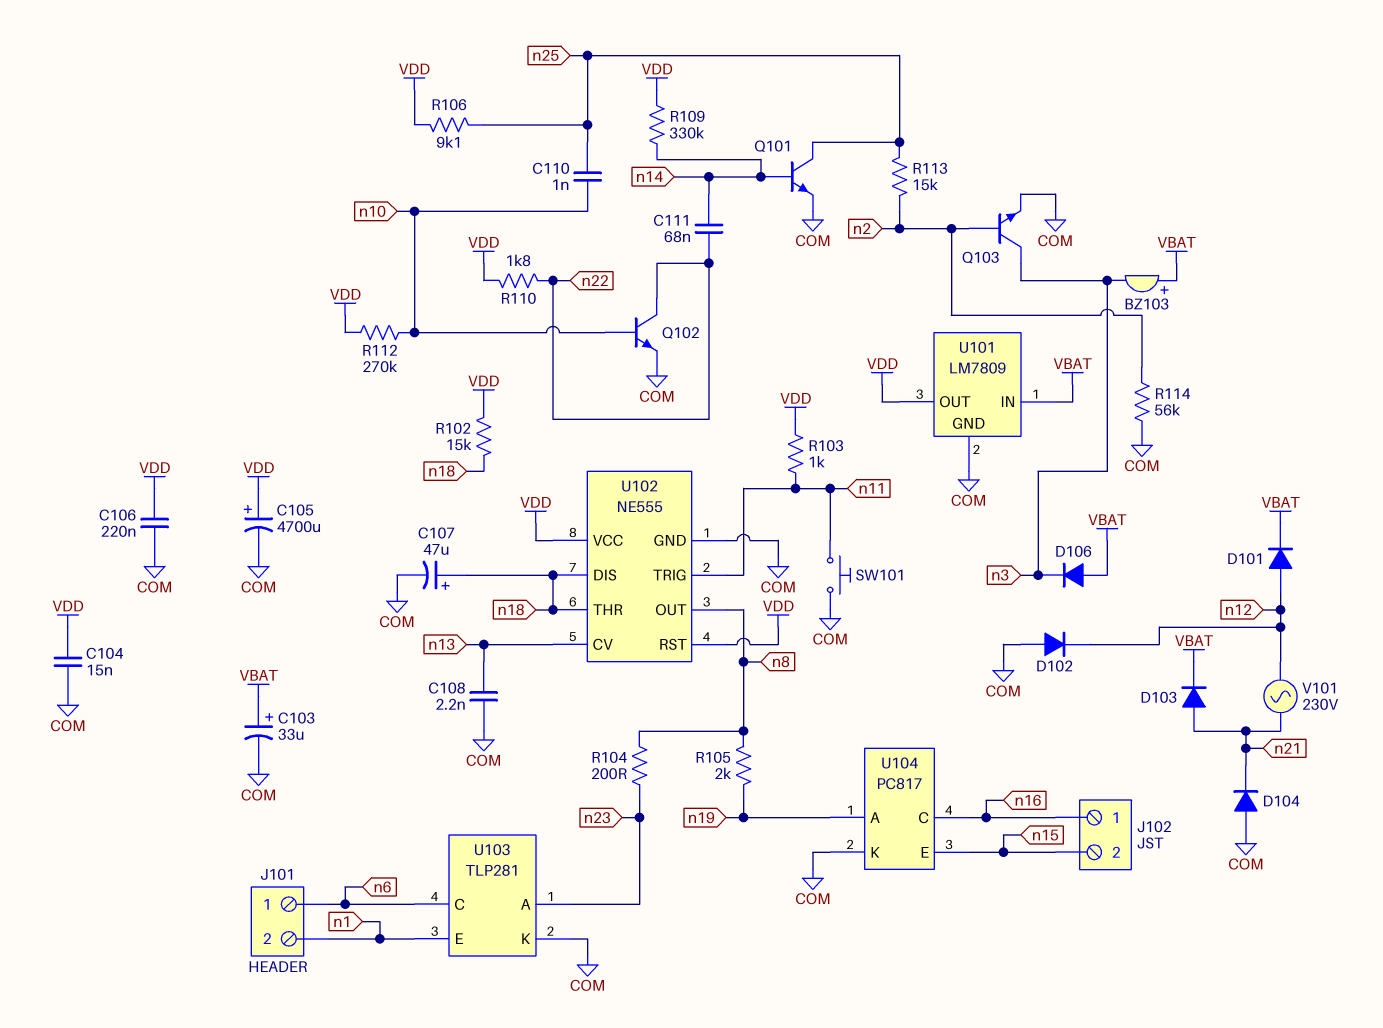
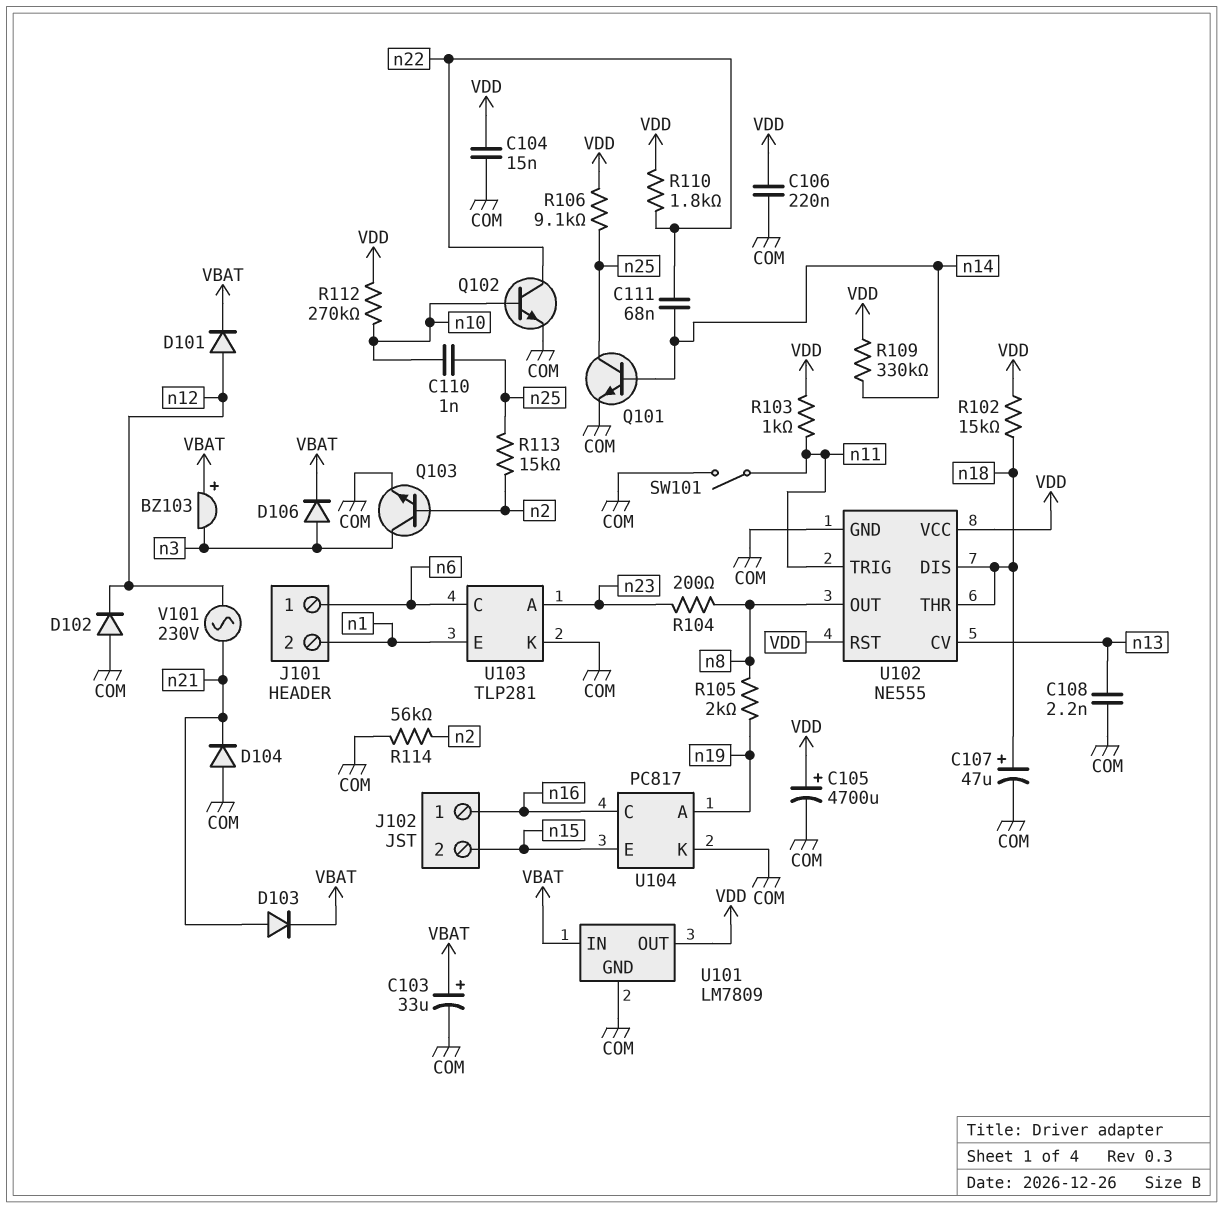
D106: diode (A VBAT, K n3) -> diode (A n3, K VBAT)
SW101: button (COM, n11) -> switch (COM, n11)

